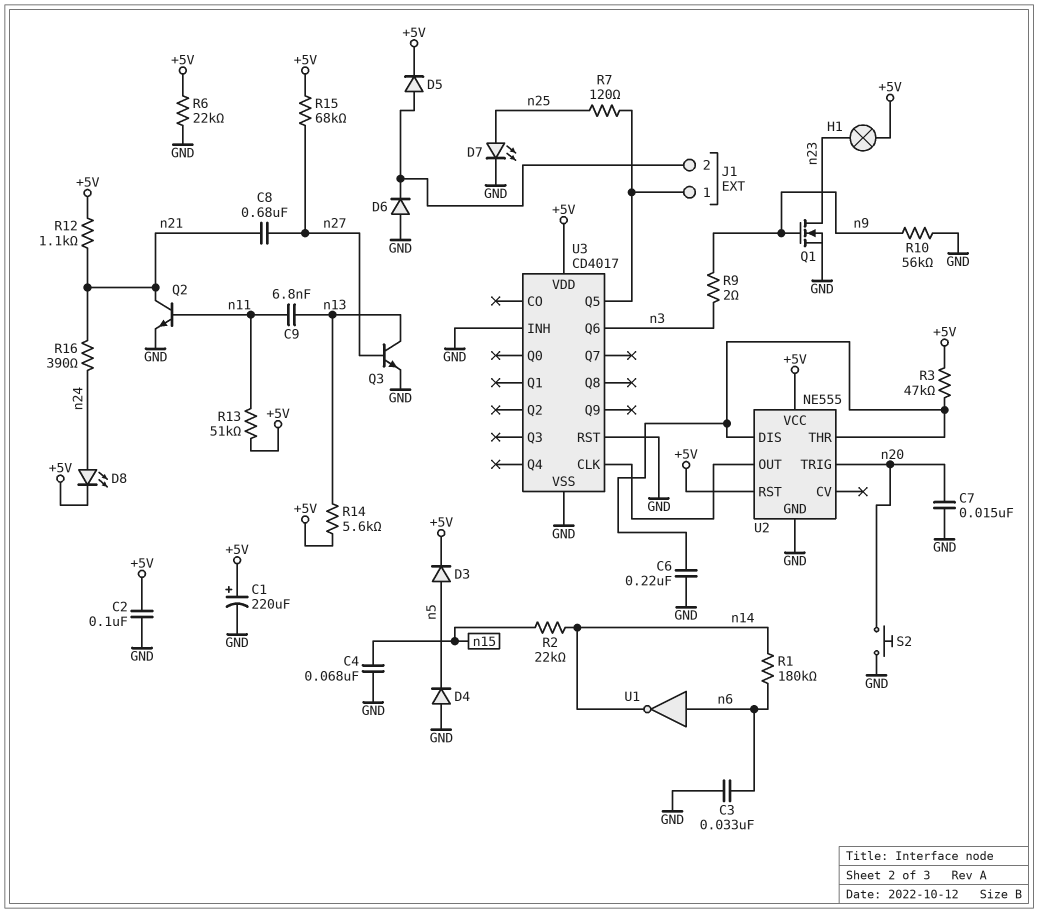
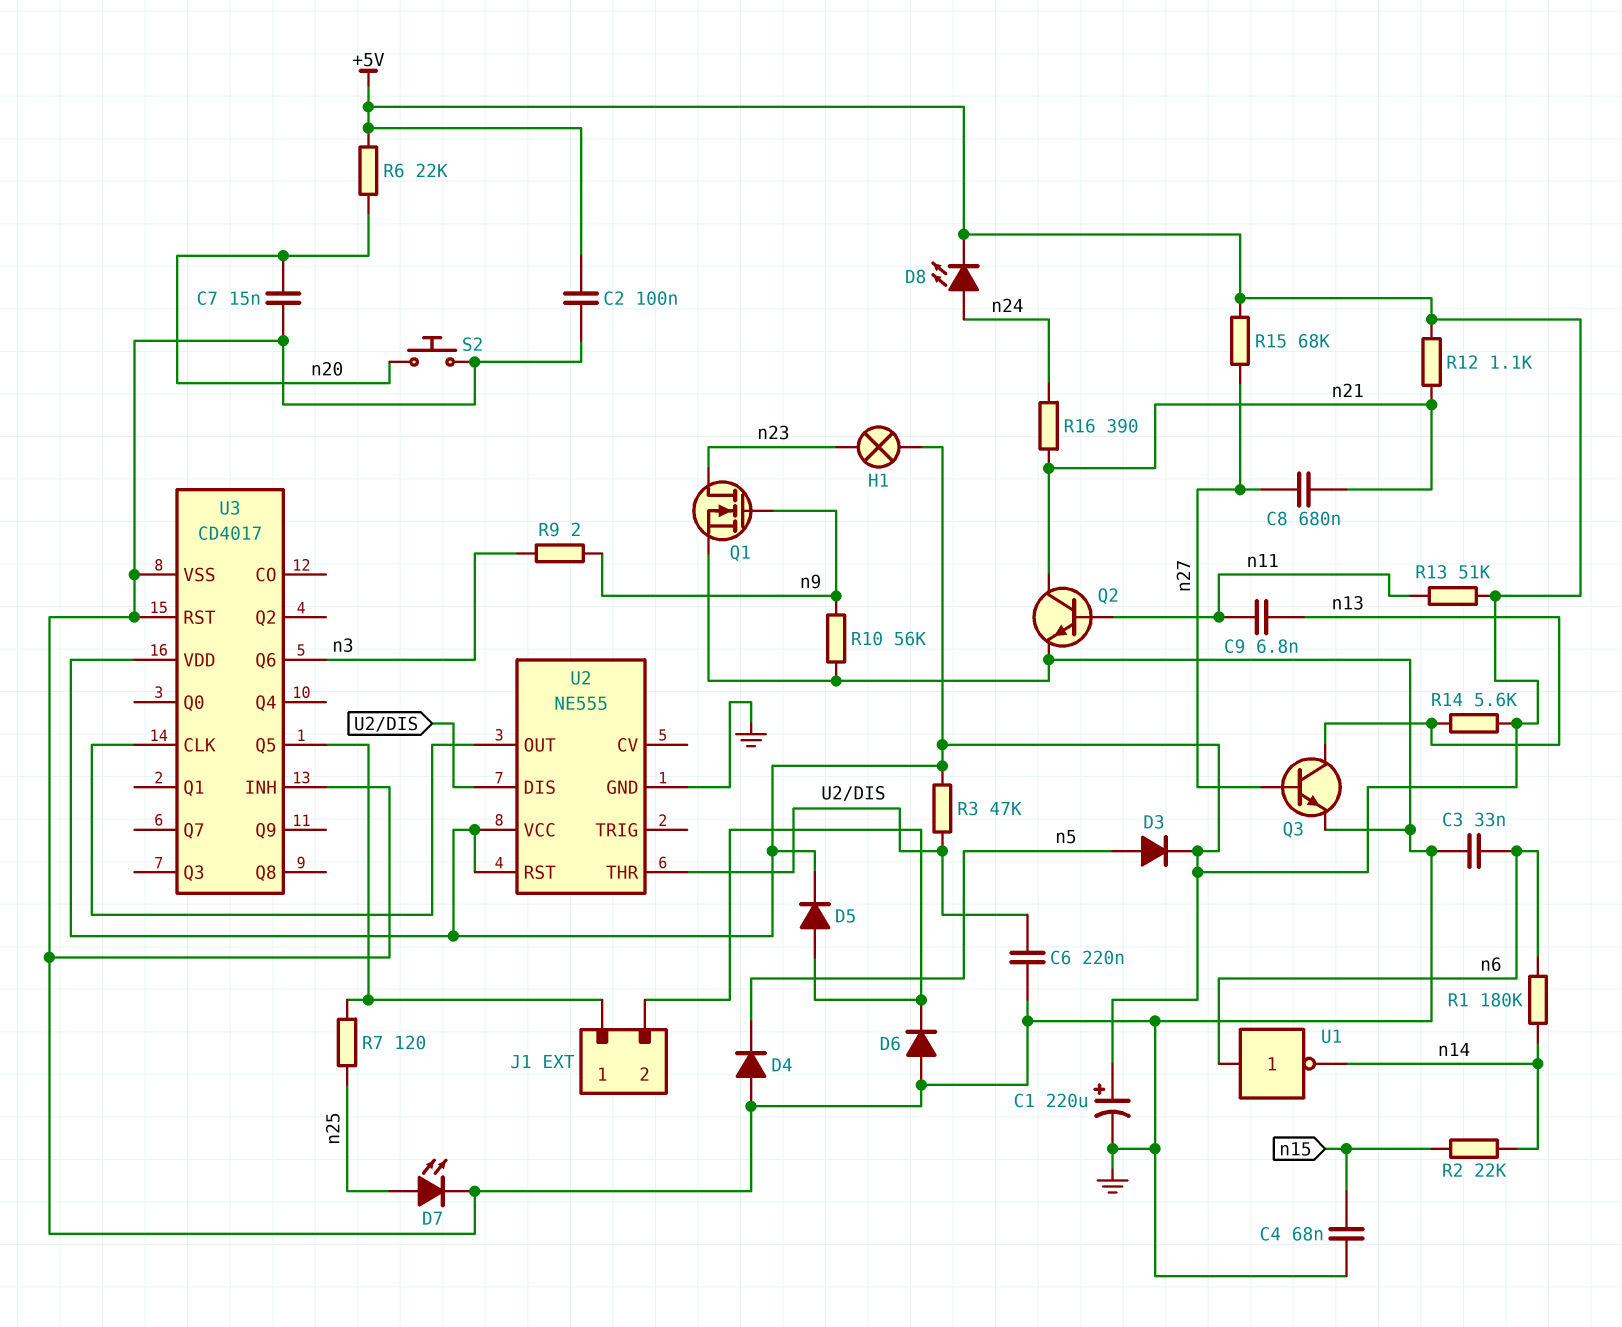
R6: 22k (+5V, GND) -> 22k (+5V, n20)
U2 pin TRIG: n20 -> none

